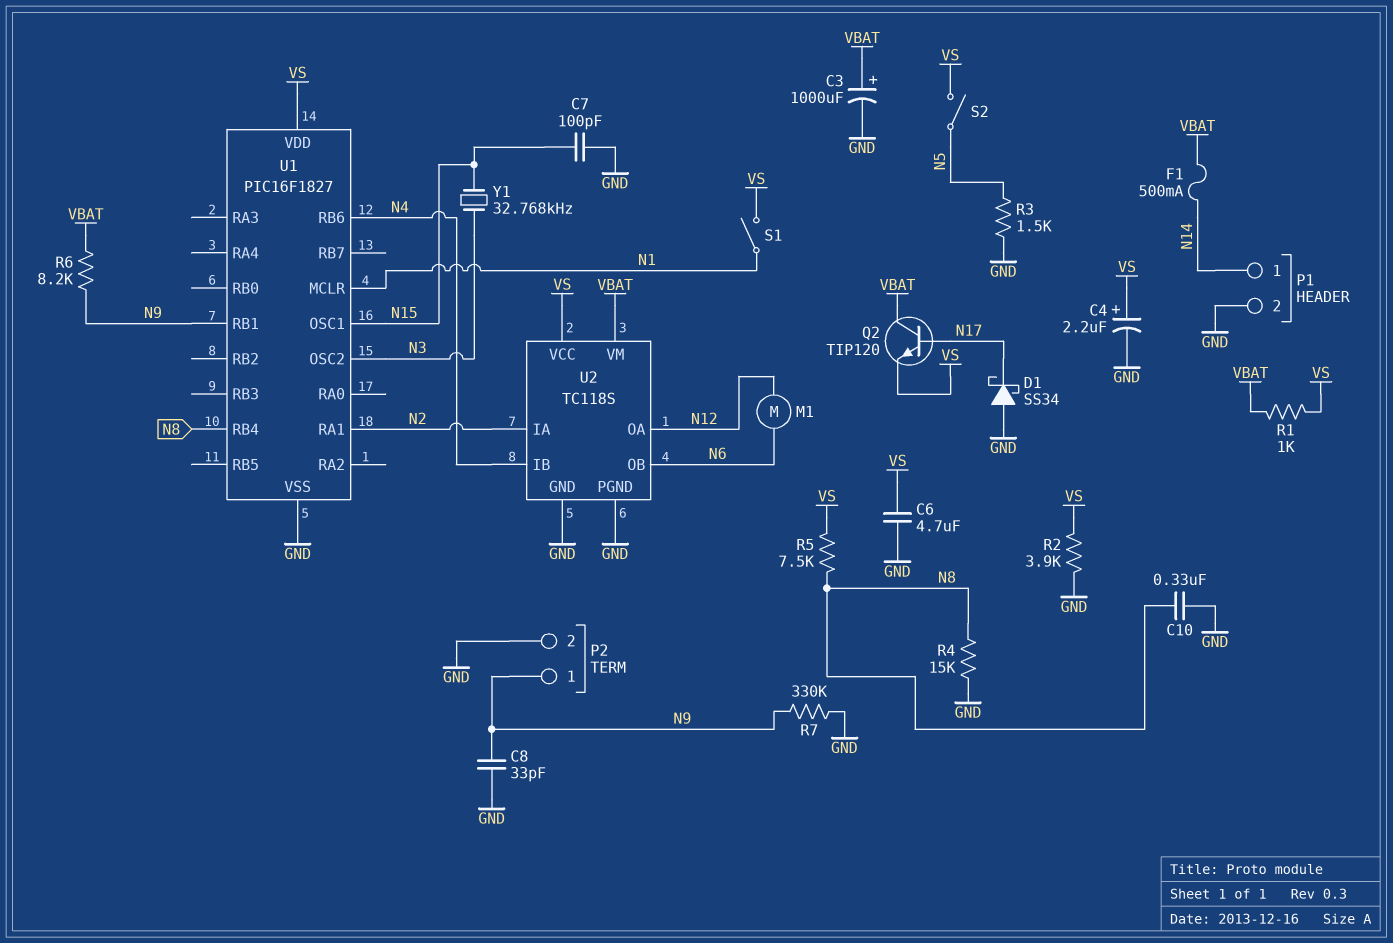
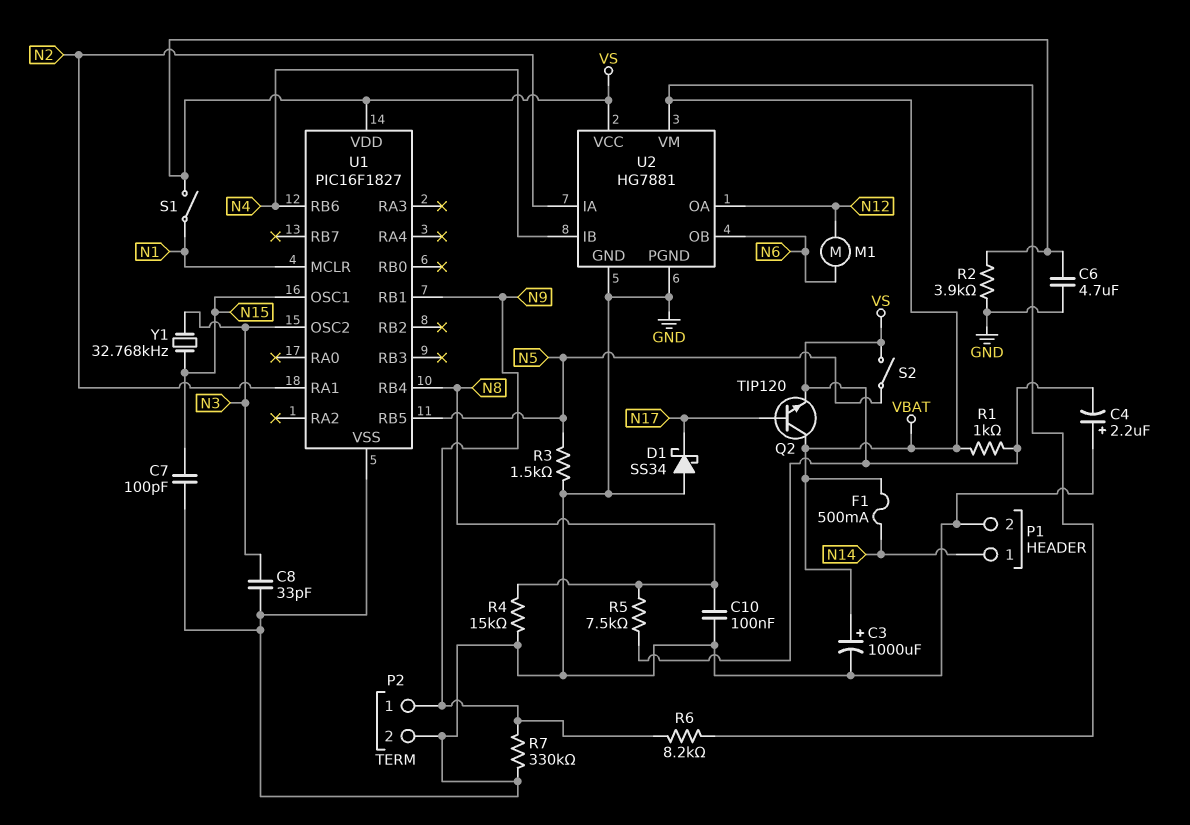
C4: 2.2uF (plus VS, minus GND) -> 2.2uF (plus GND, minus VS)
C8: 33pF (GND, N9) -> 33pF (GND, N3)
C10: 330nF (GND, N8) -> 100nF (GND, N8)
U1 pin RB5: none -> N5
U2: TC118S -> HG7881

